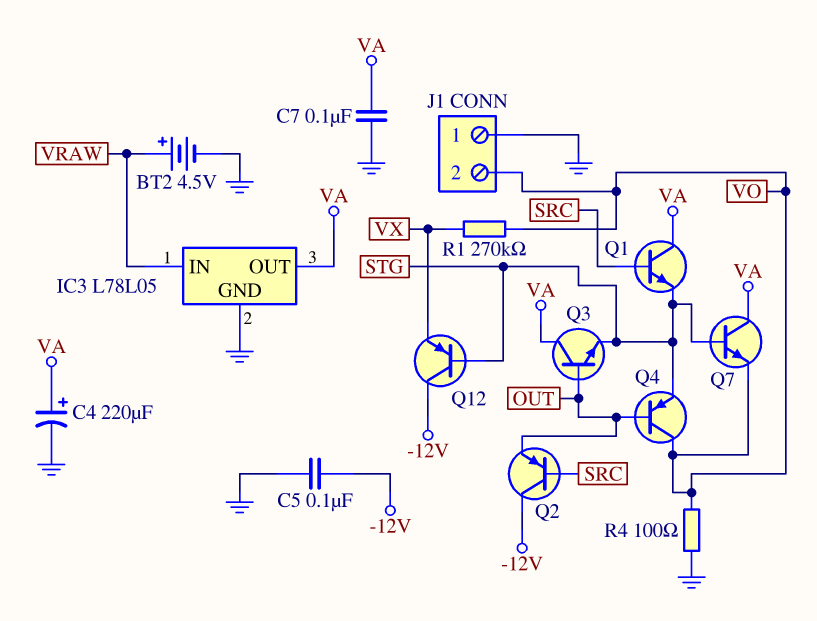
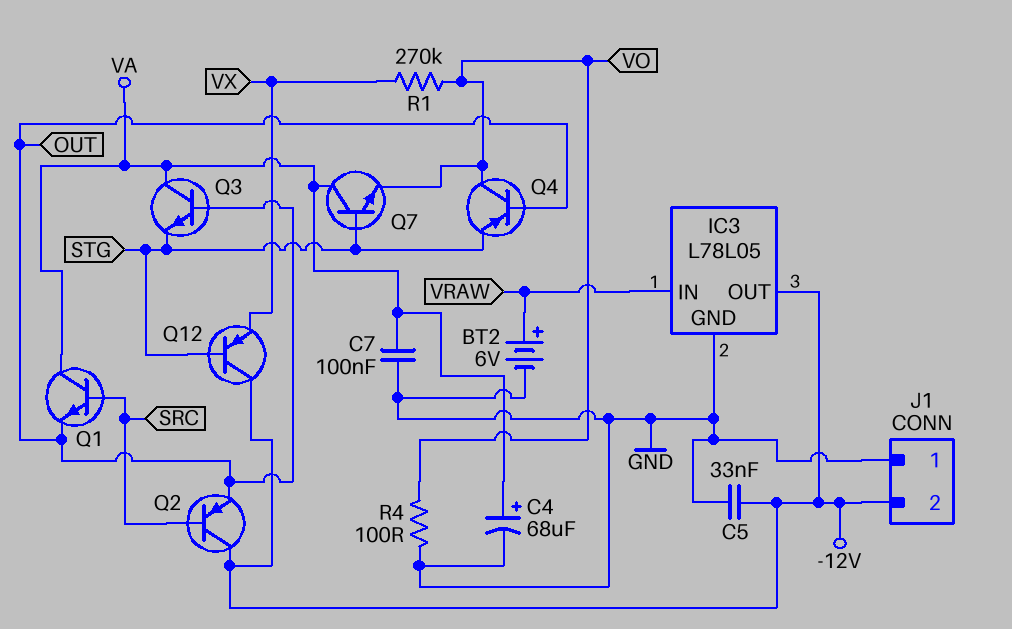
BT2: 4.5V (plus VRAW, minus GND) -> 6V (plus VRAW, minus GND)
C4: 220uF (plus VA, minus GND) -> 68uF (plus VA, minus GND)
C5: 100nF (-12V, GND) -> 33nF (-12V, GND)
IC3 pin OUT: VA -> -12V
J1 pin 2: VO -> -12V
Q1: NPN (B SRC, C VA, E STG) -> NPN (B SRC, C VA, E OUT)

